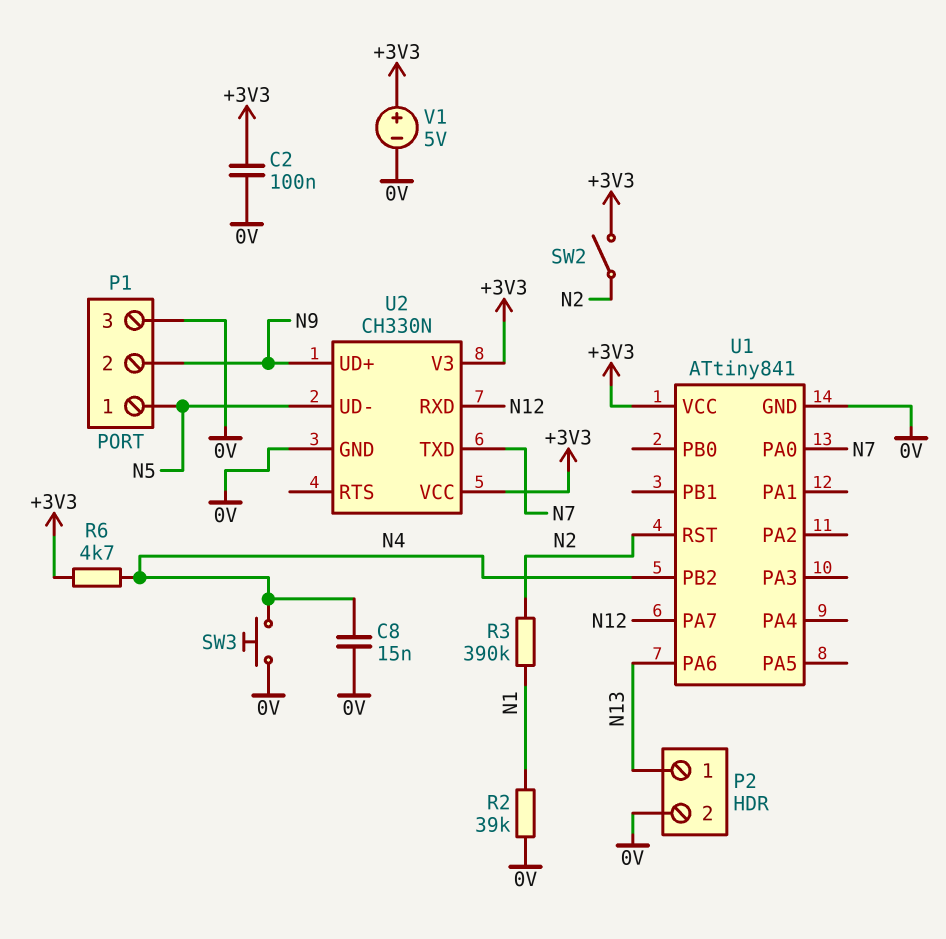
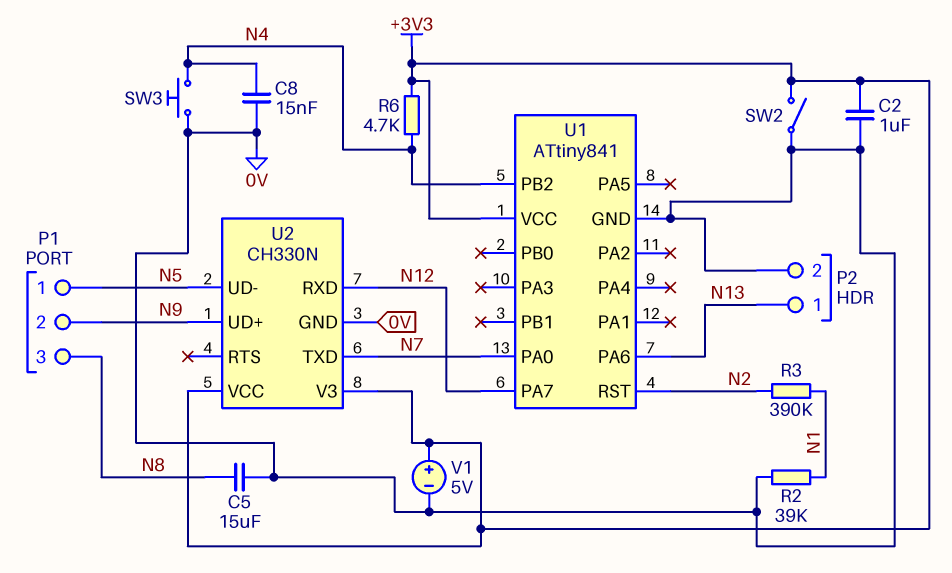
C2: 100nF (+3V3, 0V) -> 1uF (+3V3, 0V)
C5: none -> 15uF (0V, N8)
P1 pin 3: 0V -> N8
SW2: switch (+3V3, N2) -> switch (+3V3, 0V)

